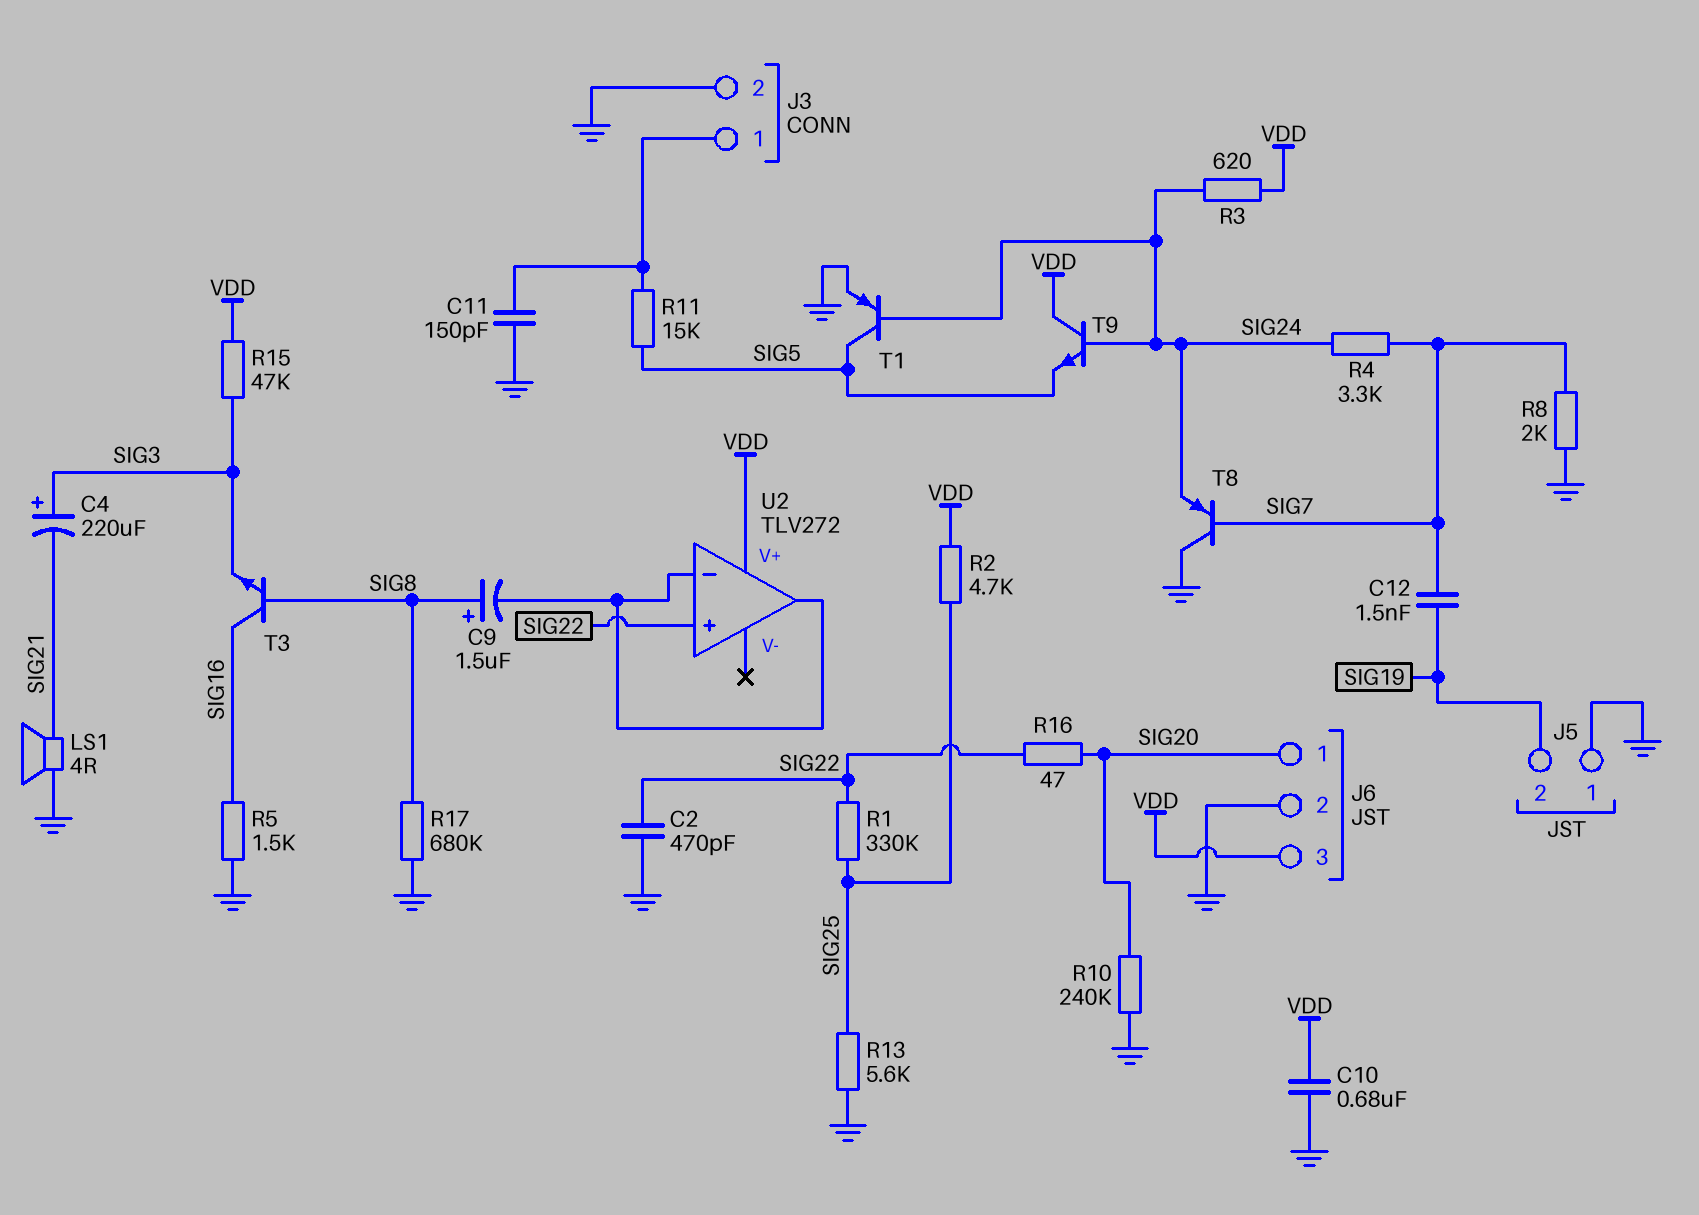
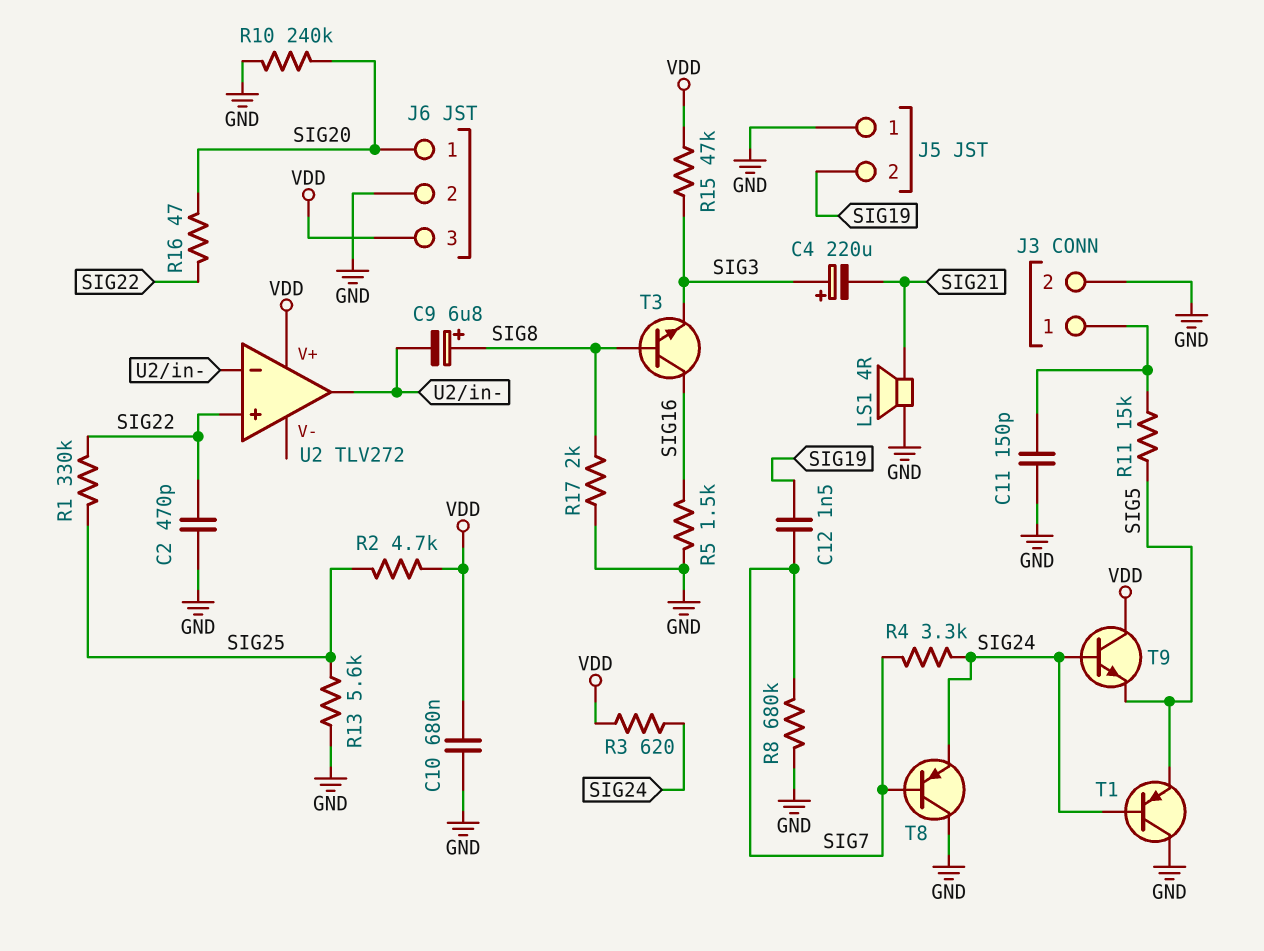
C9: 1.5uF (plus SIG8, minus U2/in-) -> 6.8uF (plus SIG8, minus U2/in-)
R8: 2k (GND, SIG7) -> 680k (GND, SIG7)
R17: 680k (GND, SIG8) -> 2k (GND, SIG8)
T1: PNP (B SIG24, C SIG5, E GND) -> PNP (B SIG24, C GND, E SIG5)

